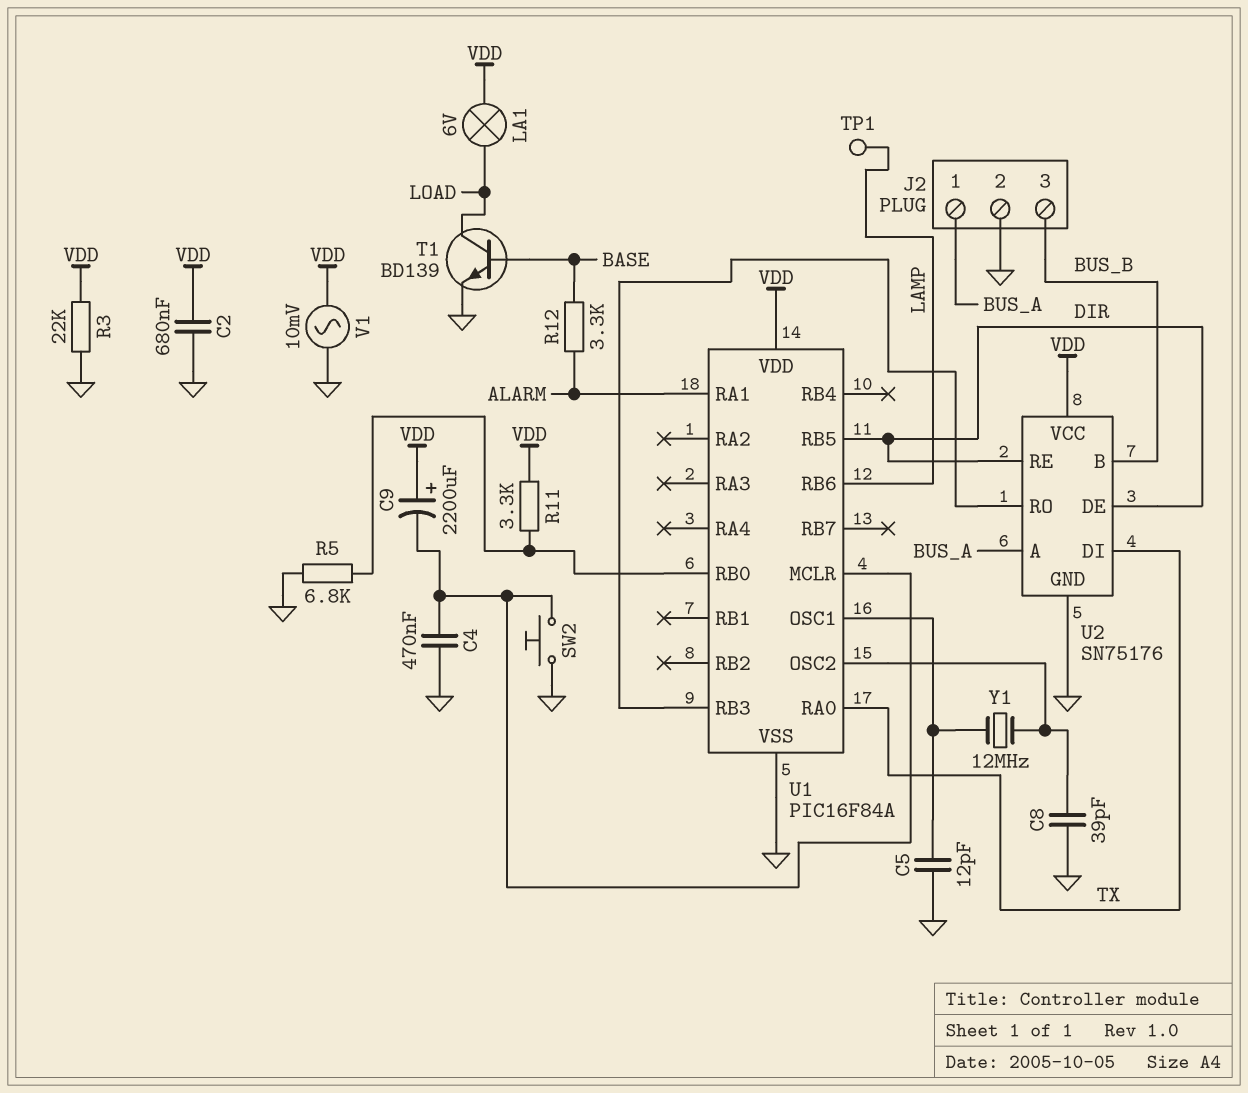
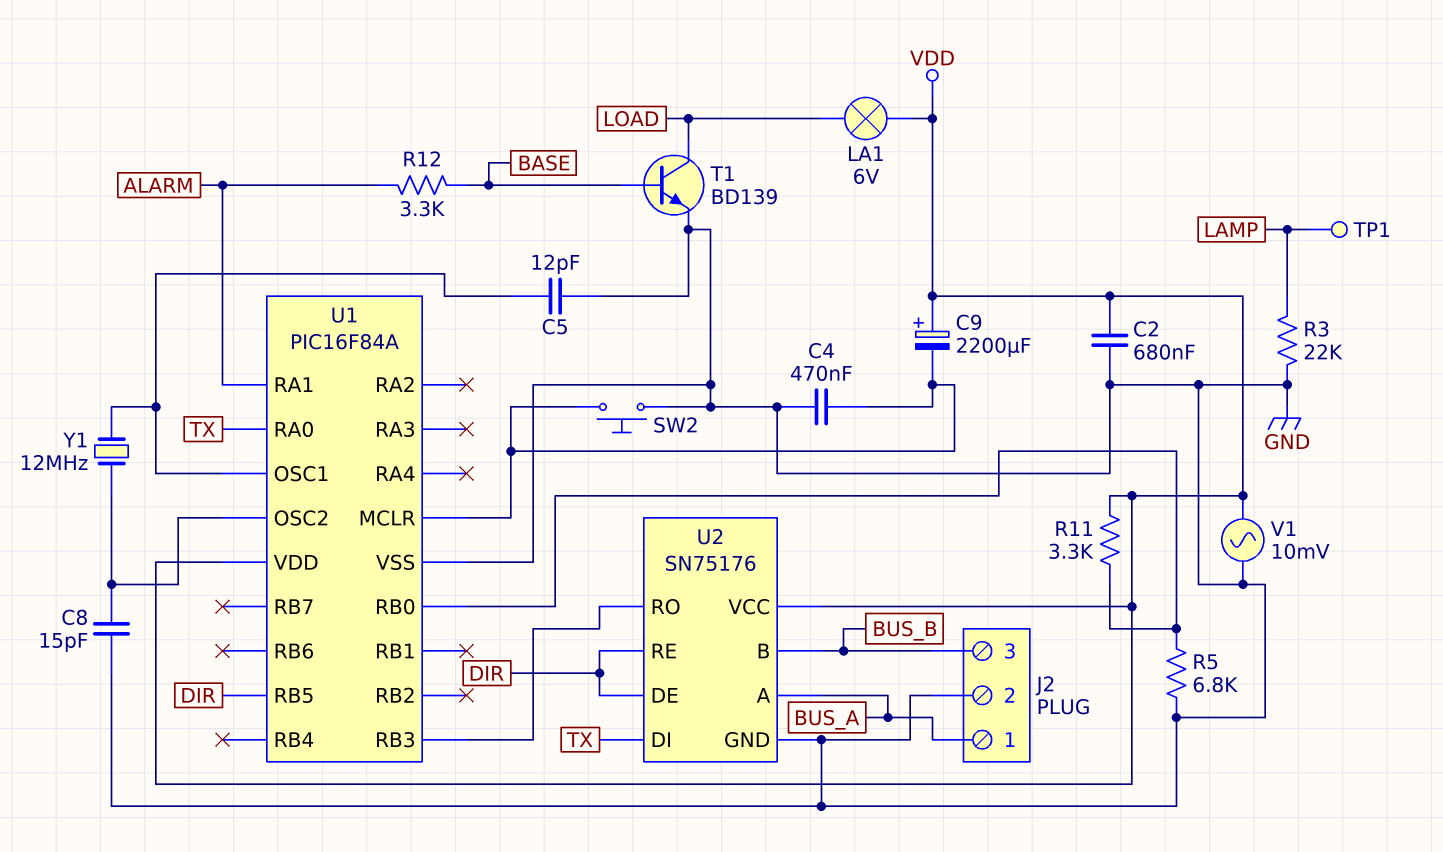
C8: 39pF (GND, U1/OSC2) -> 15pF (GND, U1/OSC2)
R3: 22k (GND, VDD) -> 22k (GND, LAMP)
U1 pin RB6: LAMP -> none

